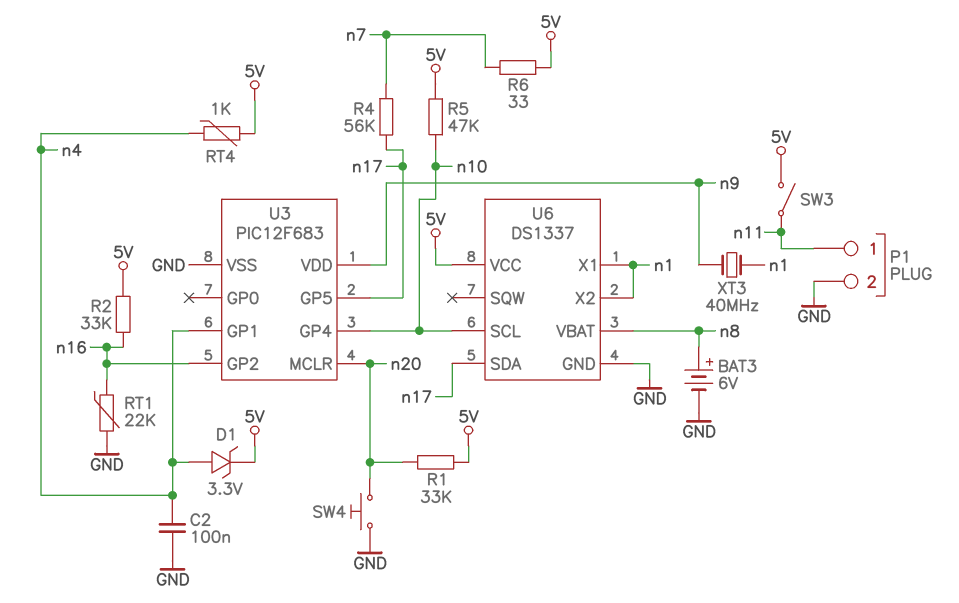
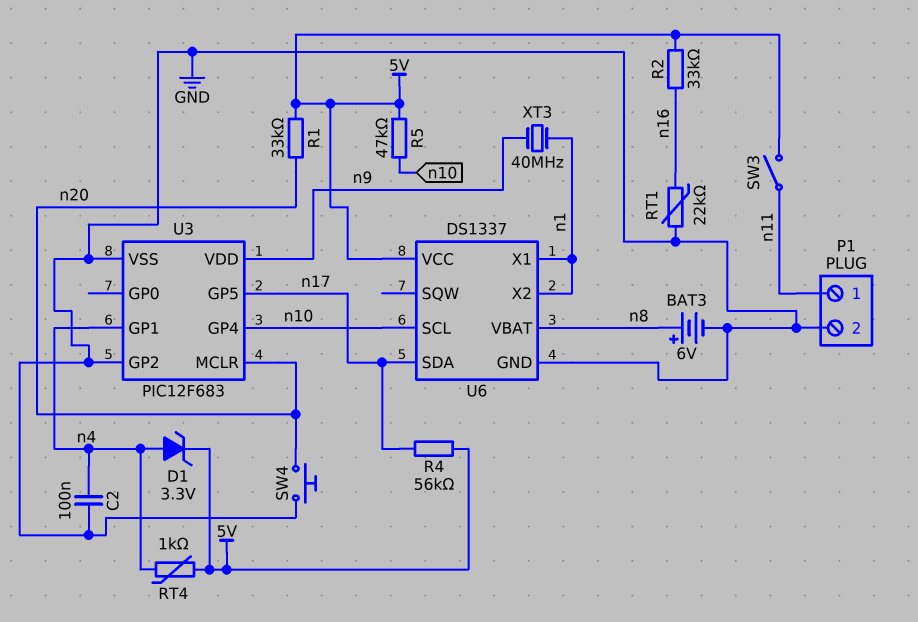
R4: 56k (n7, n17) -> 56k (5V, n17)
R6: 33 (5V, n7) -> none
U3 pin GP2: n16 -> GND

